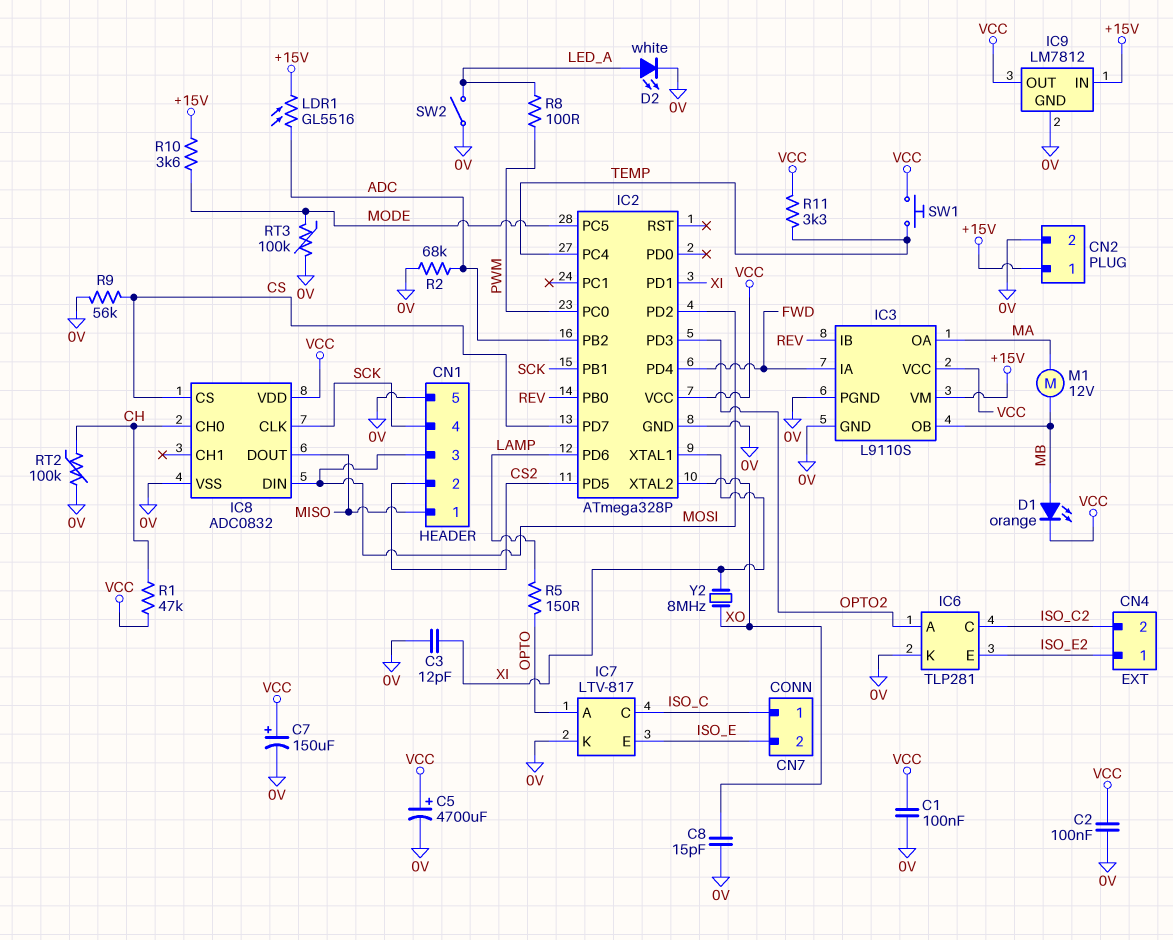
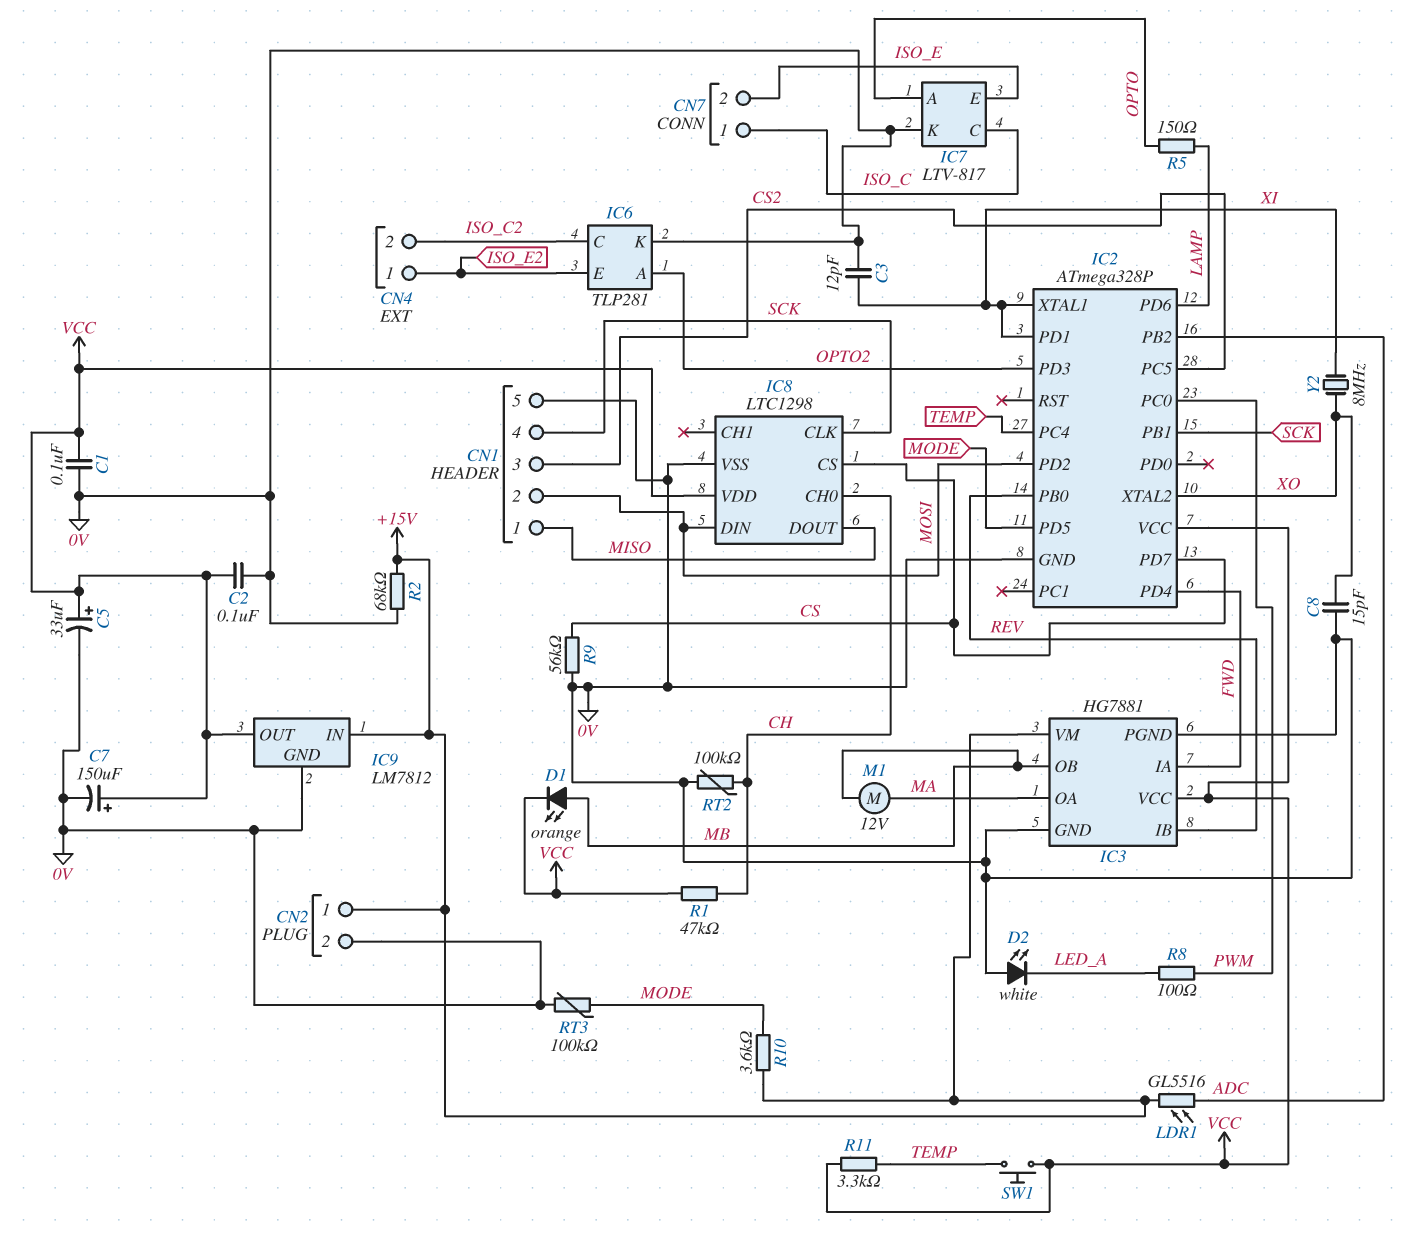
C5: 4700uF (plus VCC, minus 0V) -> 33uF (plus VCC, minus 0V)
CN1 pin 2: CS2 -> MOSI
CN1 pin 3: MOSI -> CS2
D2: LED white (A LED_A, K 0V) -> LED white (A 0V, K LED_A)
IC2 pin PC5: MODE -> CS2
IC2 pin PD5: CS2 -> MODE
IC3: L9110S -> HG7881
IC8: ADC0832 -> LTC1298
R2: 68k (0V, ADC) -> 68k (+15V, 0V)
SW2: switch (0V, LED_A) -> none

